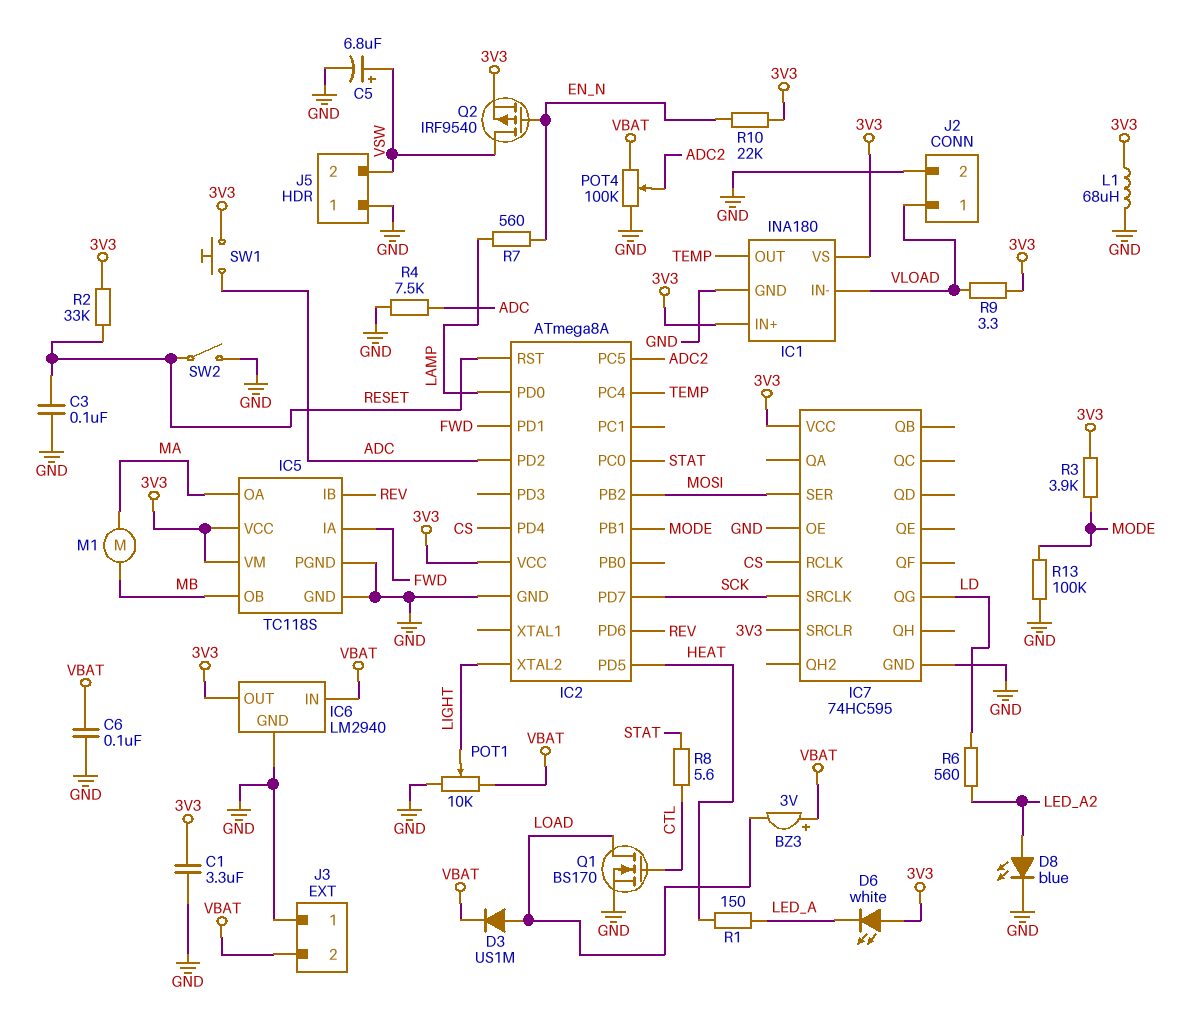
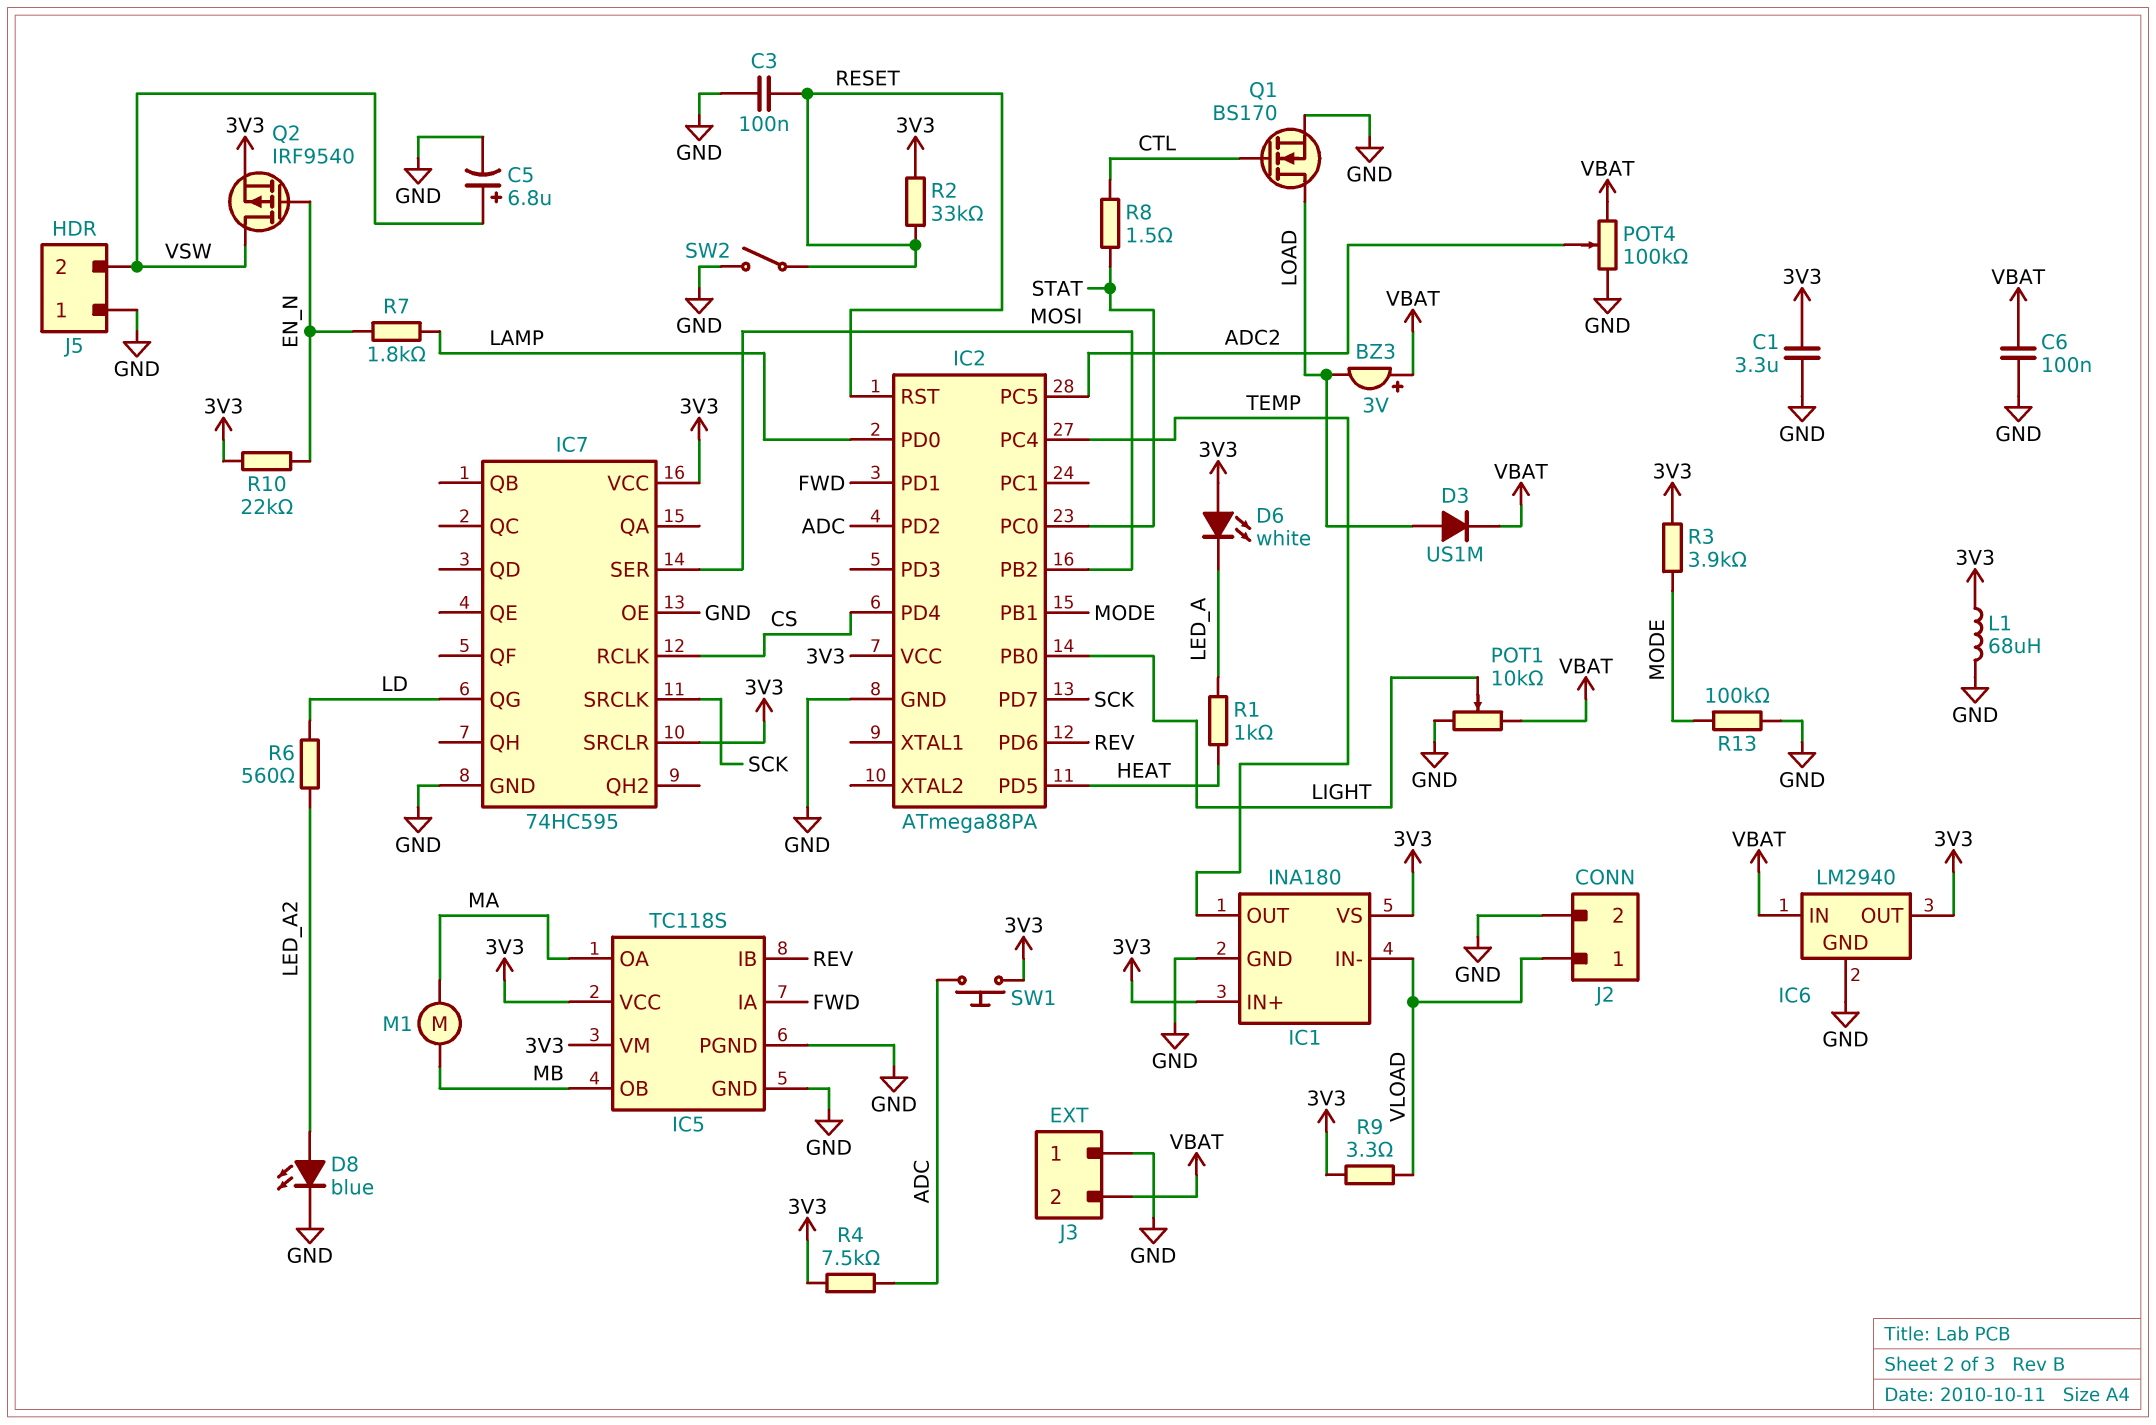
IC2: ATmega8A -> ATmega88PA
IC2 pin PB0: none -> LIGHT
IC2 pin XTAL2: LIGHT -> none
R1: 150 (HEAT, LED_A) -> 1k (HEAT, LED_A)
R4: 7.5k (ADC, GND) -> 7.5k (3V3, ADC)
R7: 560 (EN_N, LAMP) -> 1.8k (EN_N, LAMP)
R8: 5.6 (CTL, STAT) -> 1.5 (CTL, STAT)

